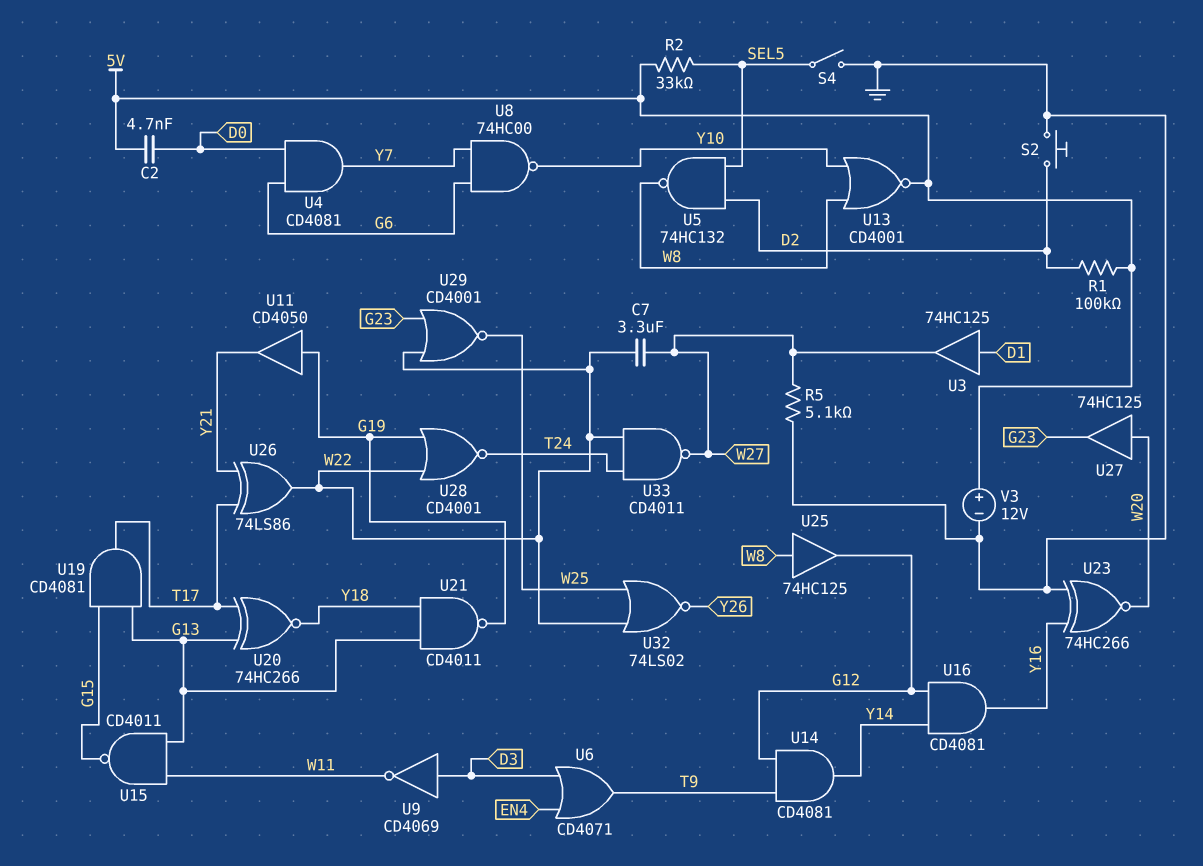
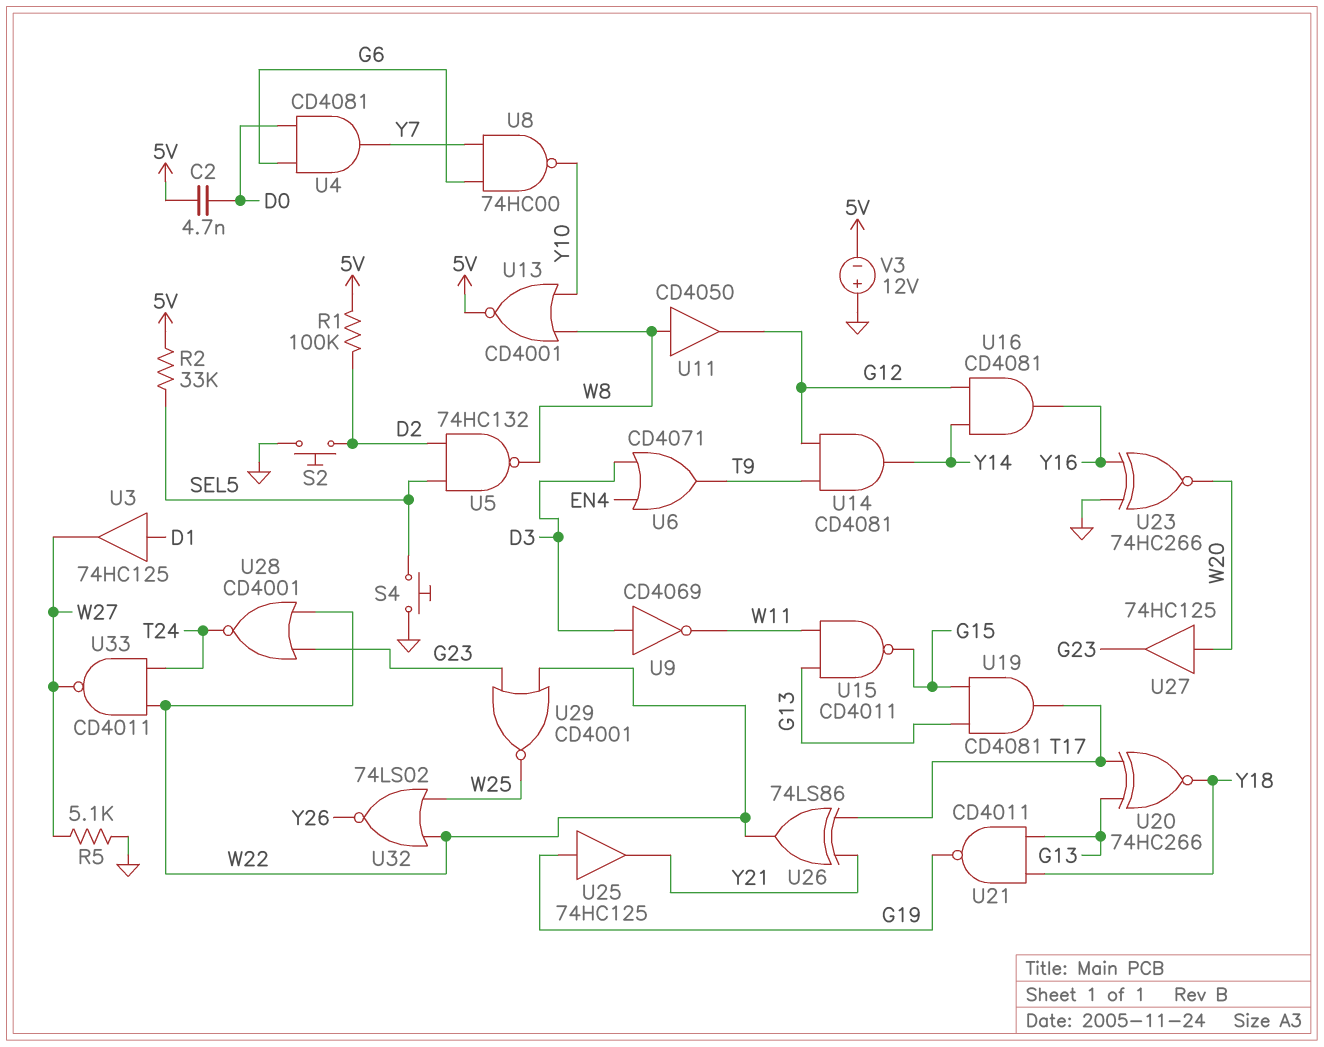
C7: 3.3uF (W22, W27) -> none
S4: switch (GND, SEL5) -> button (GND, SEL5)
U11: buffer CD4050 (in G19, out Y21) -> buffer CD4050 (in W8, out G12)
U25: buffer 74HC125 (in W8, out G12) -> buffer 74HC125 (in G19, out Y21)
U28: NOR CD4001 (in G19, in W22, out T24) -> NOR CD4001 (in G23, in W22, out T24)
V3: 12V (plus 5V, minus GND) -> 12V (plus GND, minus 5V)

